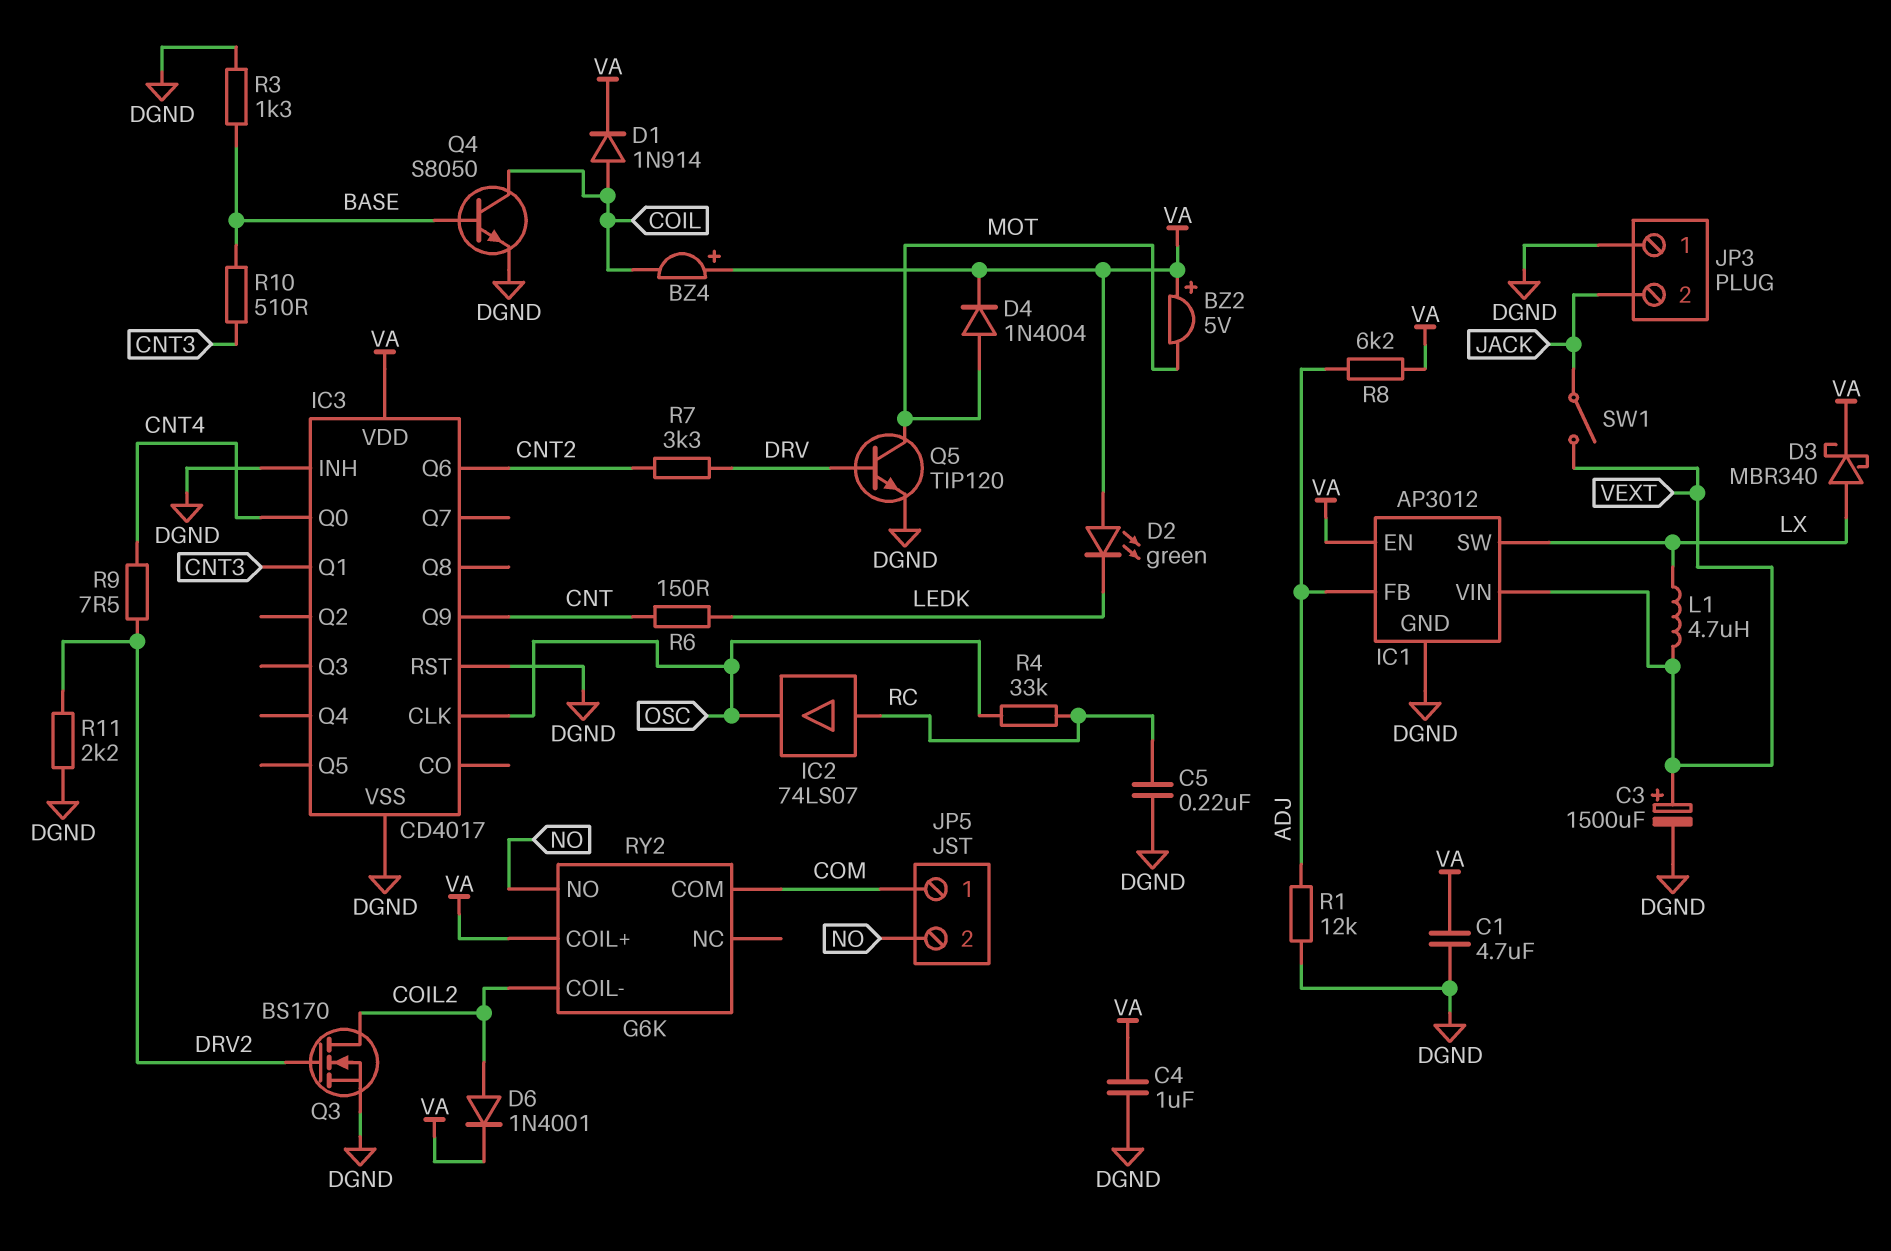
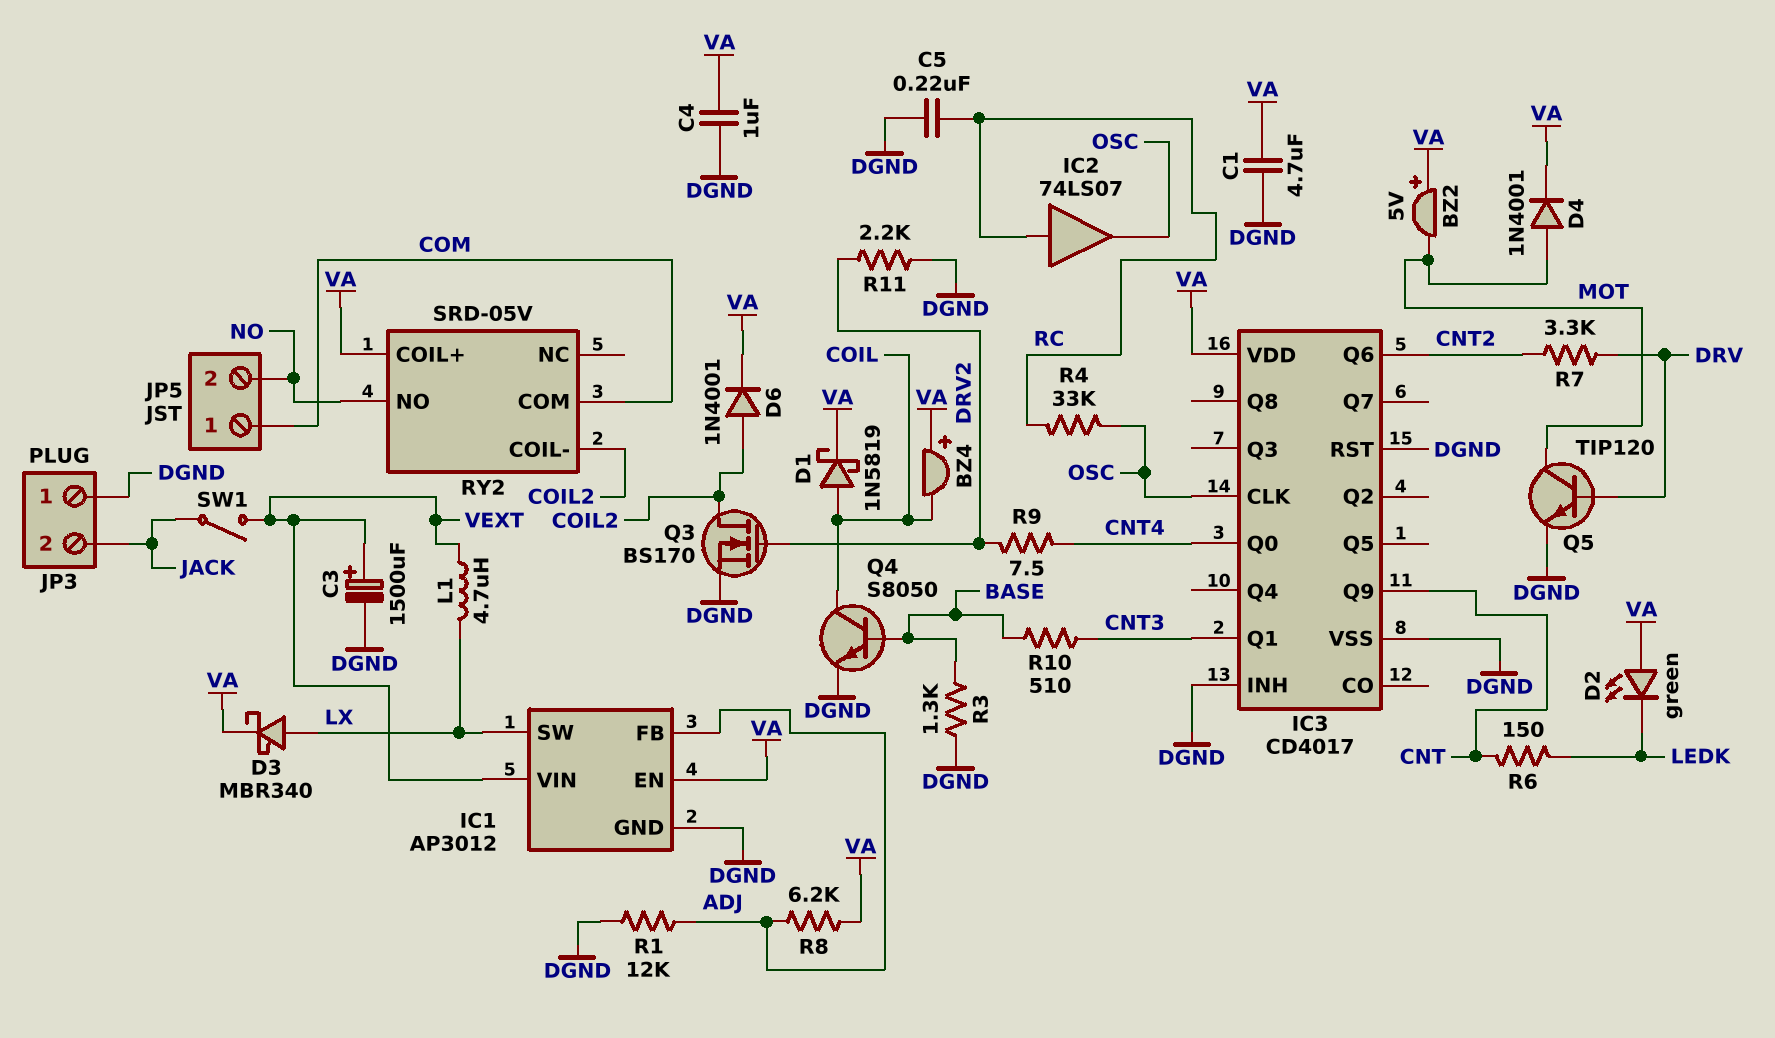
D1: diode 1N914 (A COIL, K VA) -> schottky 1N5819 (A COIL, K VA)
D4: diode 1N4004 (A MOT, K VA) -> diode 1N4001 (A MOT, K VA)
RY2: G6K -> SRD-05V

